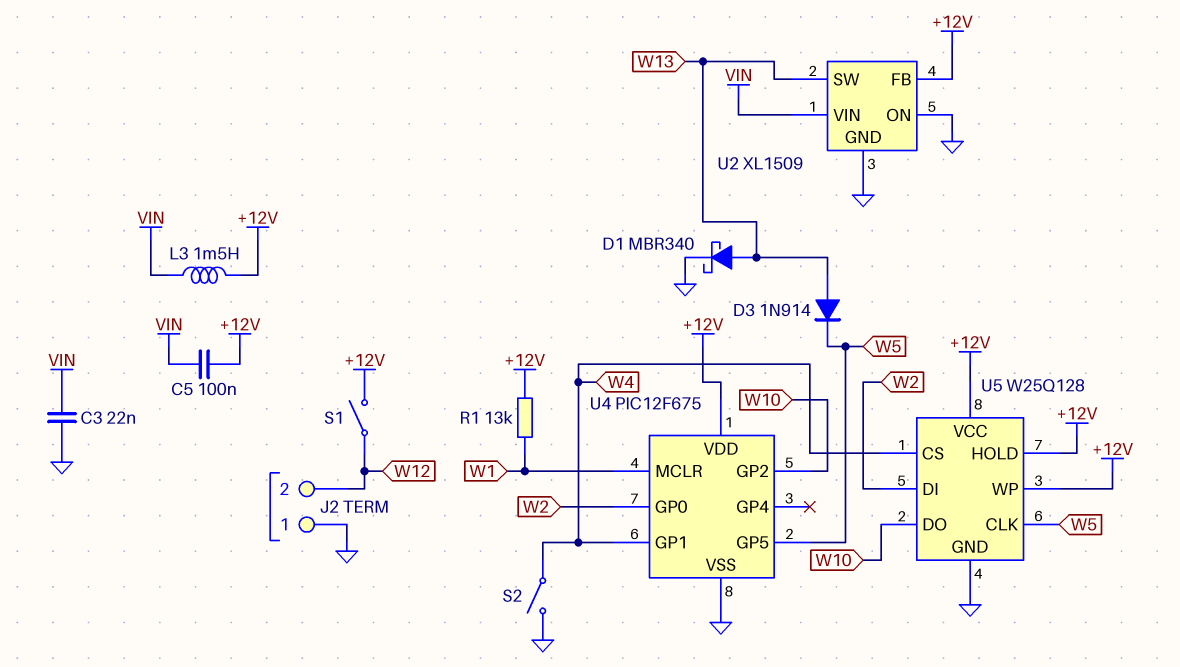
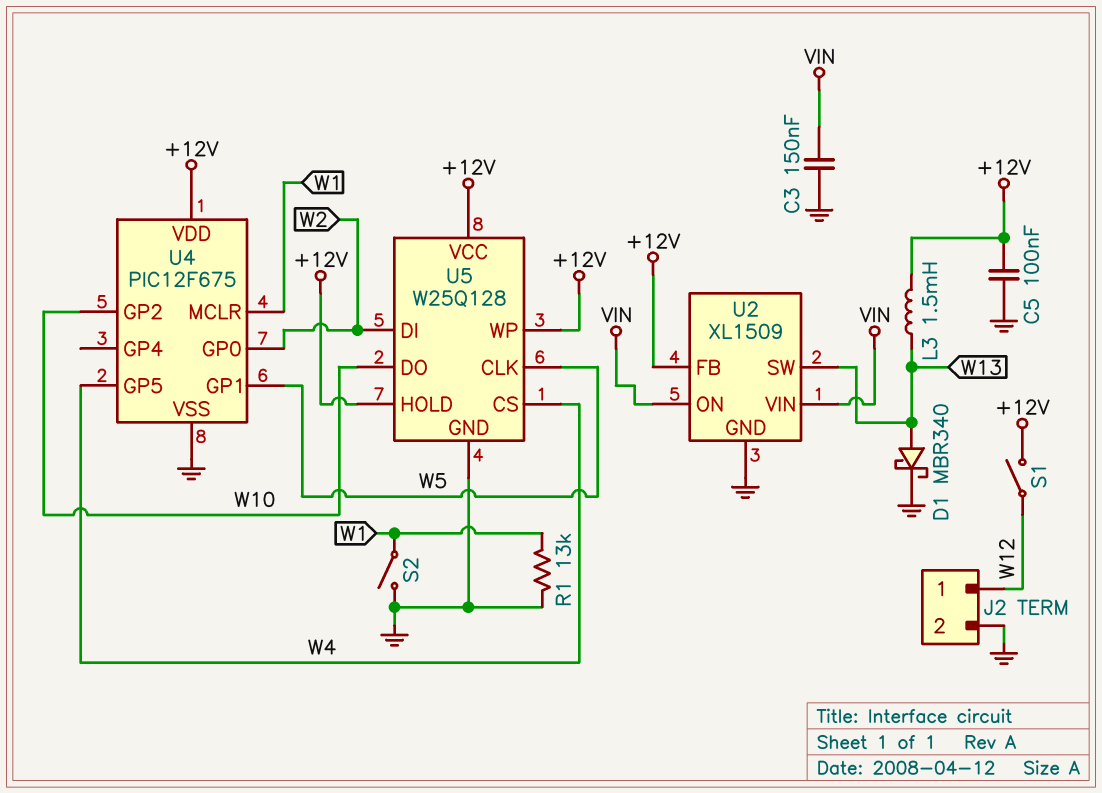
C3: 22nF (GND, VIN) -> 150nF (GND, VIN)
C5: 100nF (+12V, VIN) -> 100nF (+12V, GND)
D3: diode 1N914 (A W13, K W5) -> none
J2 pin 1: GND -> W12
J2 pin 2: W12 -> GND
L3: 1.5mH (+12V, VIN) -> 1.5mH (+12V, W13)
R1: 13k (+12V, W1) -> 13k (GND, W1)
S2: switch (GND, W4) -> switch (GND, W1)
U2 pin ON: GND -> VIN
U4 pin GP1: W4 -> W5
U4 pin GP5: W5 -> W4

